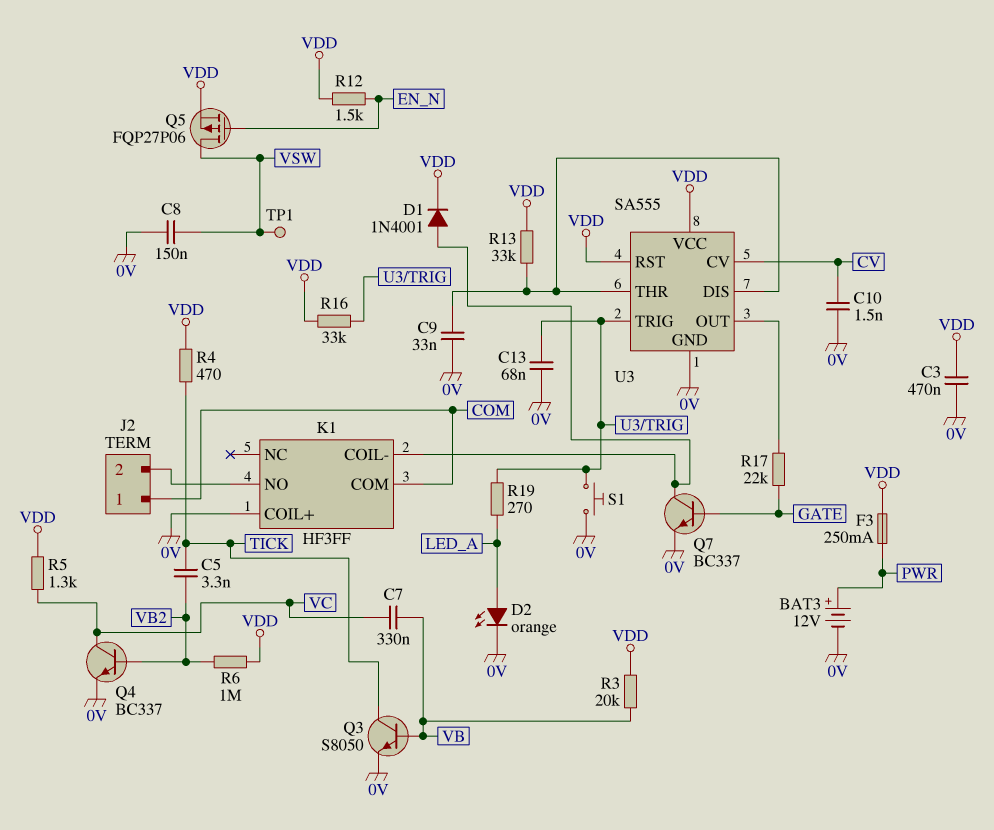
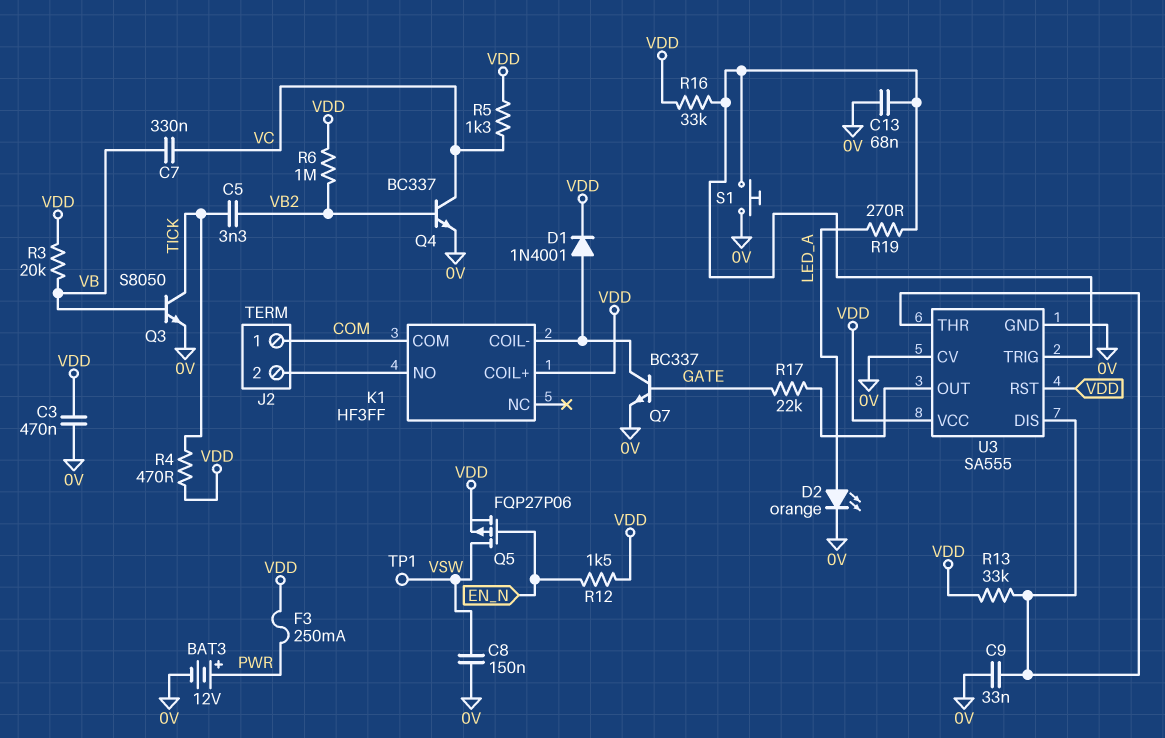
C10: 1.5nF (0V, CV) -> none
K1 pin COIL+: 0V -> VDD
U3 pin CV: CV -> 0V

